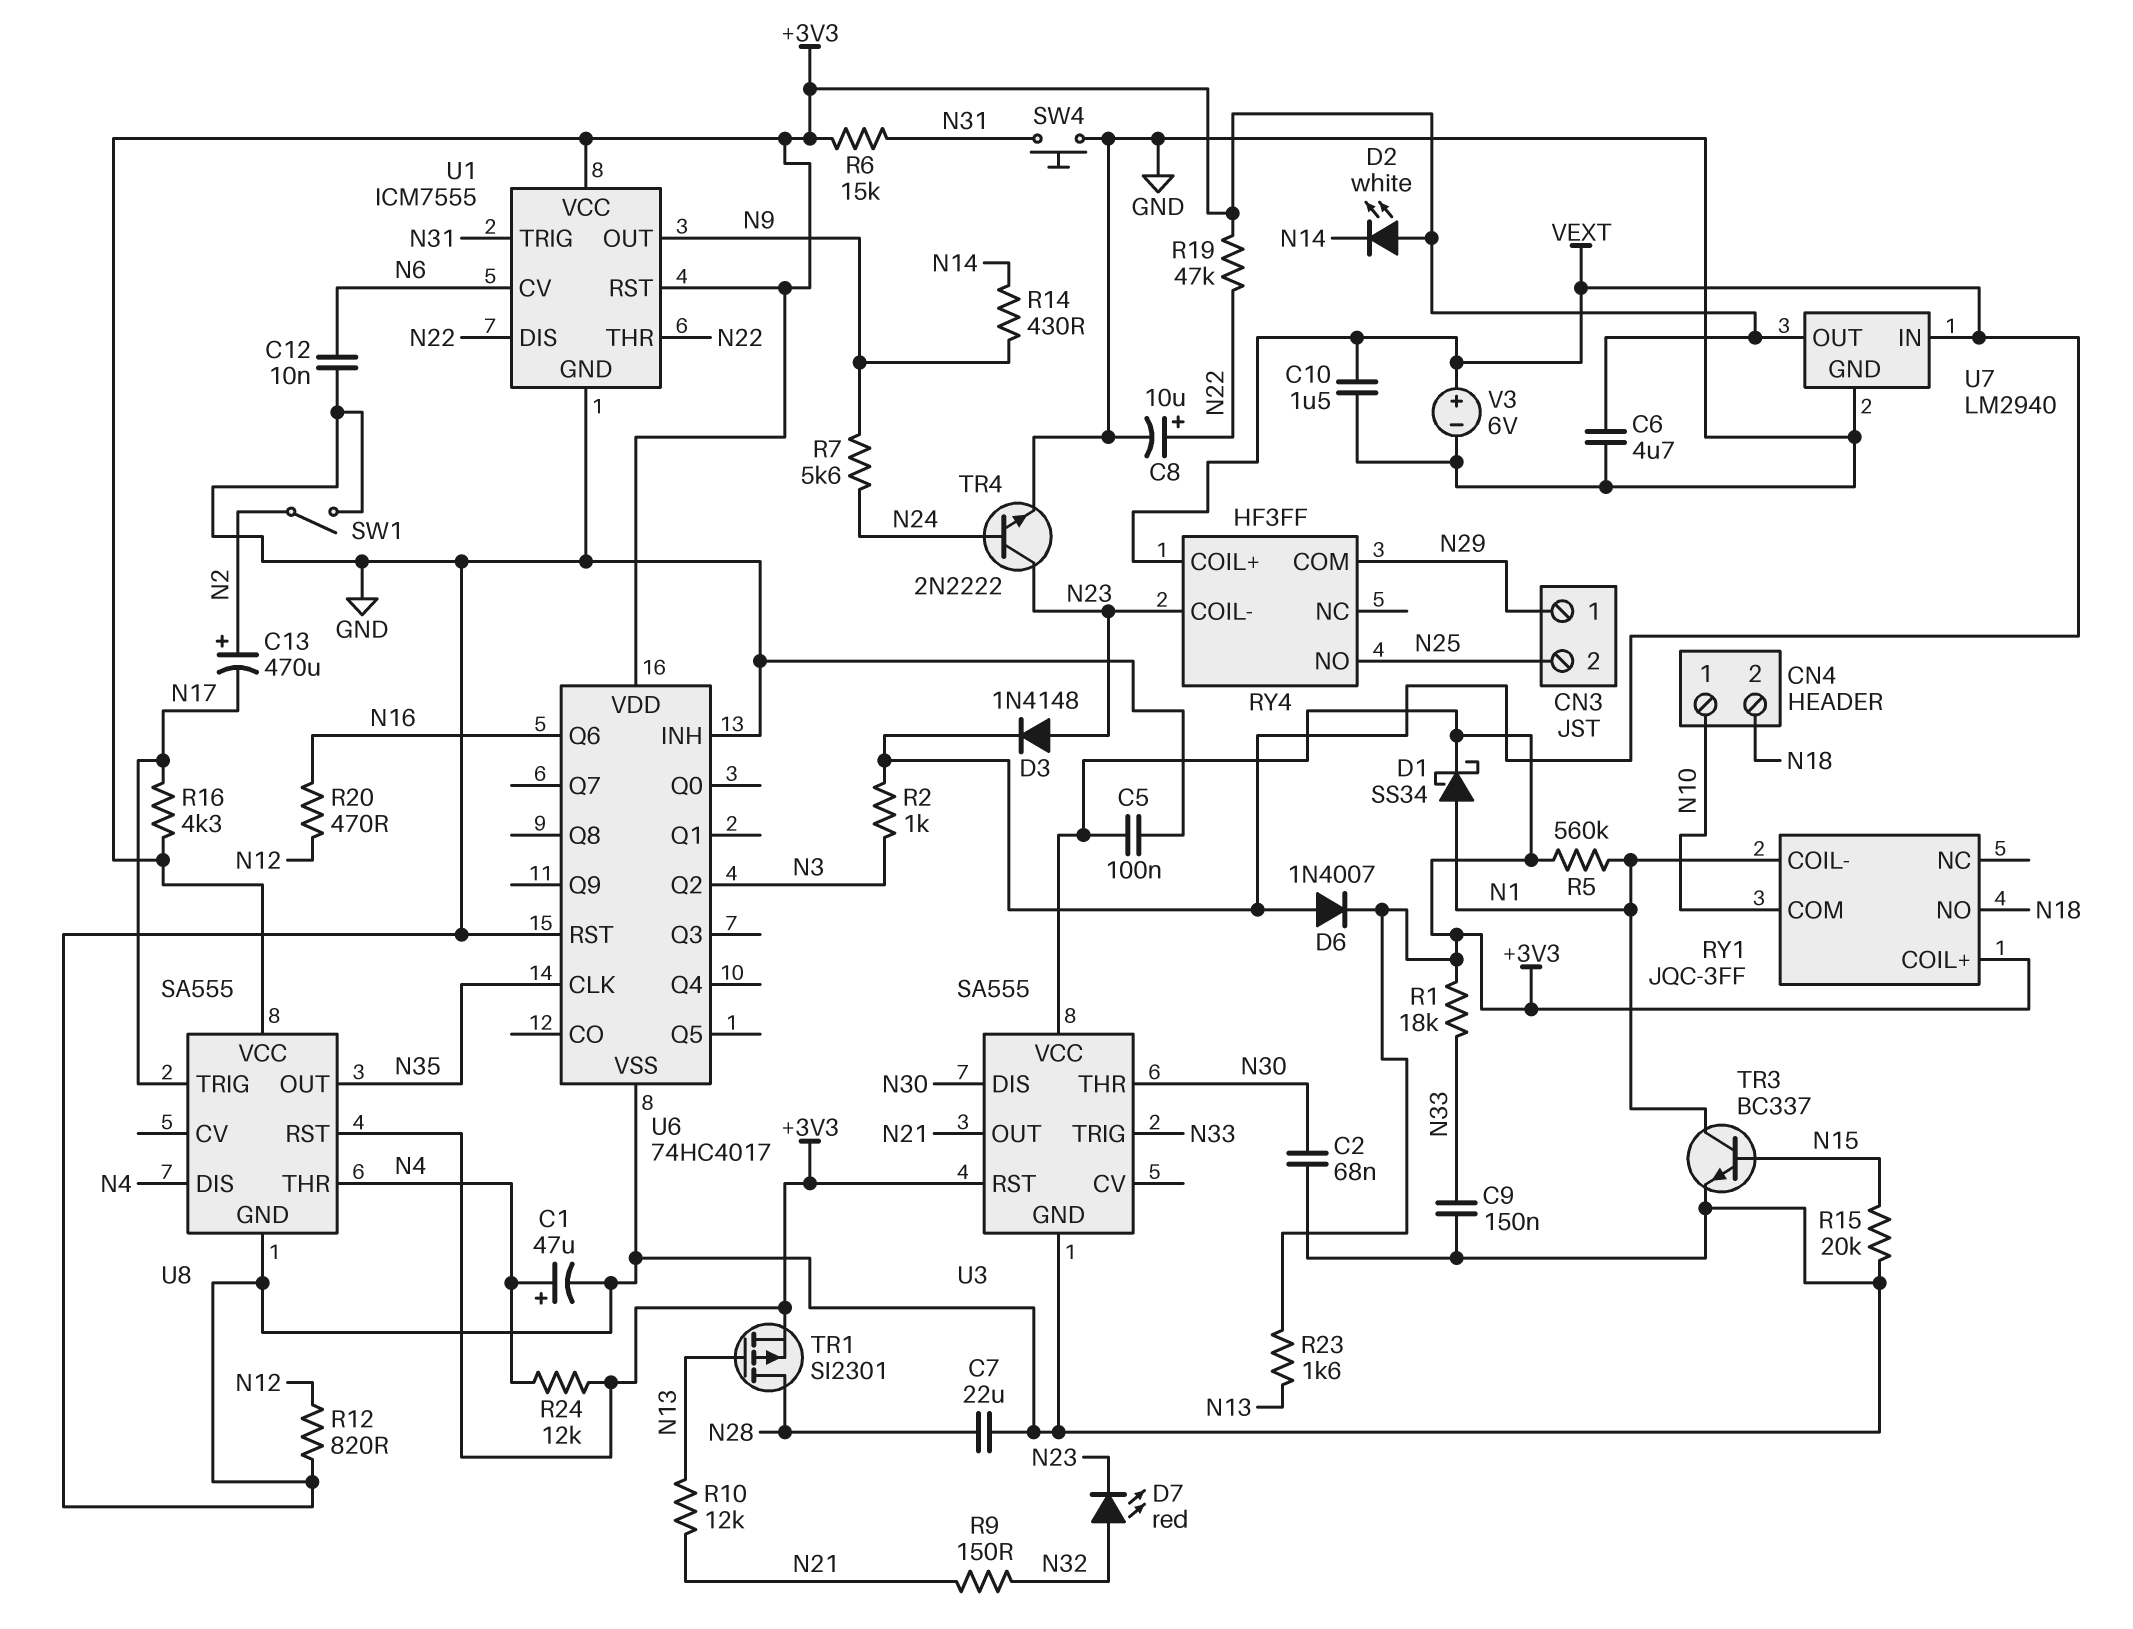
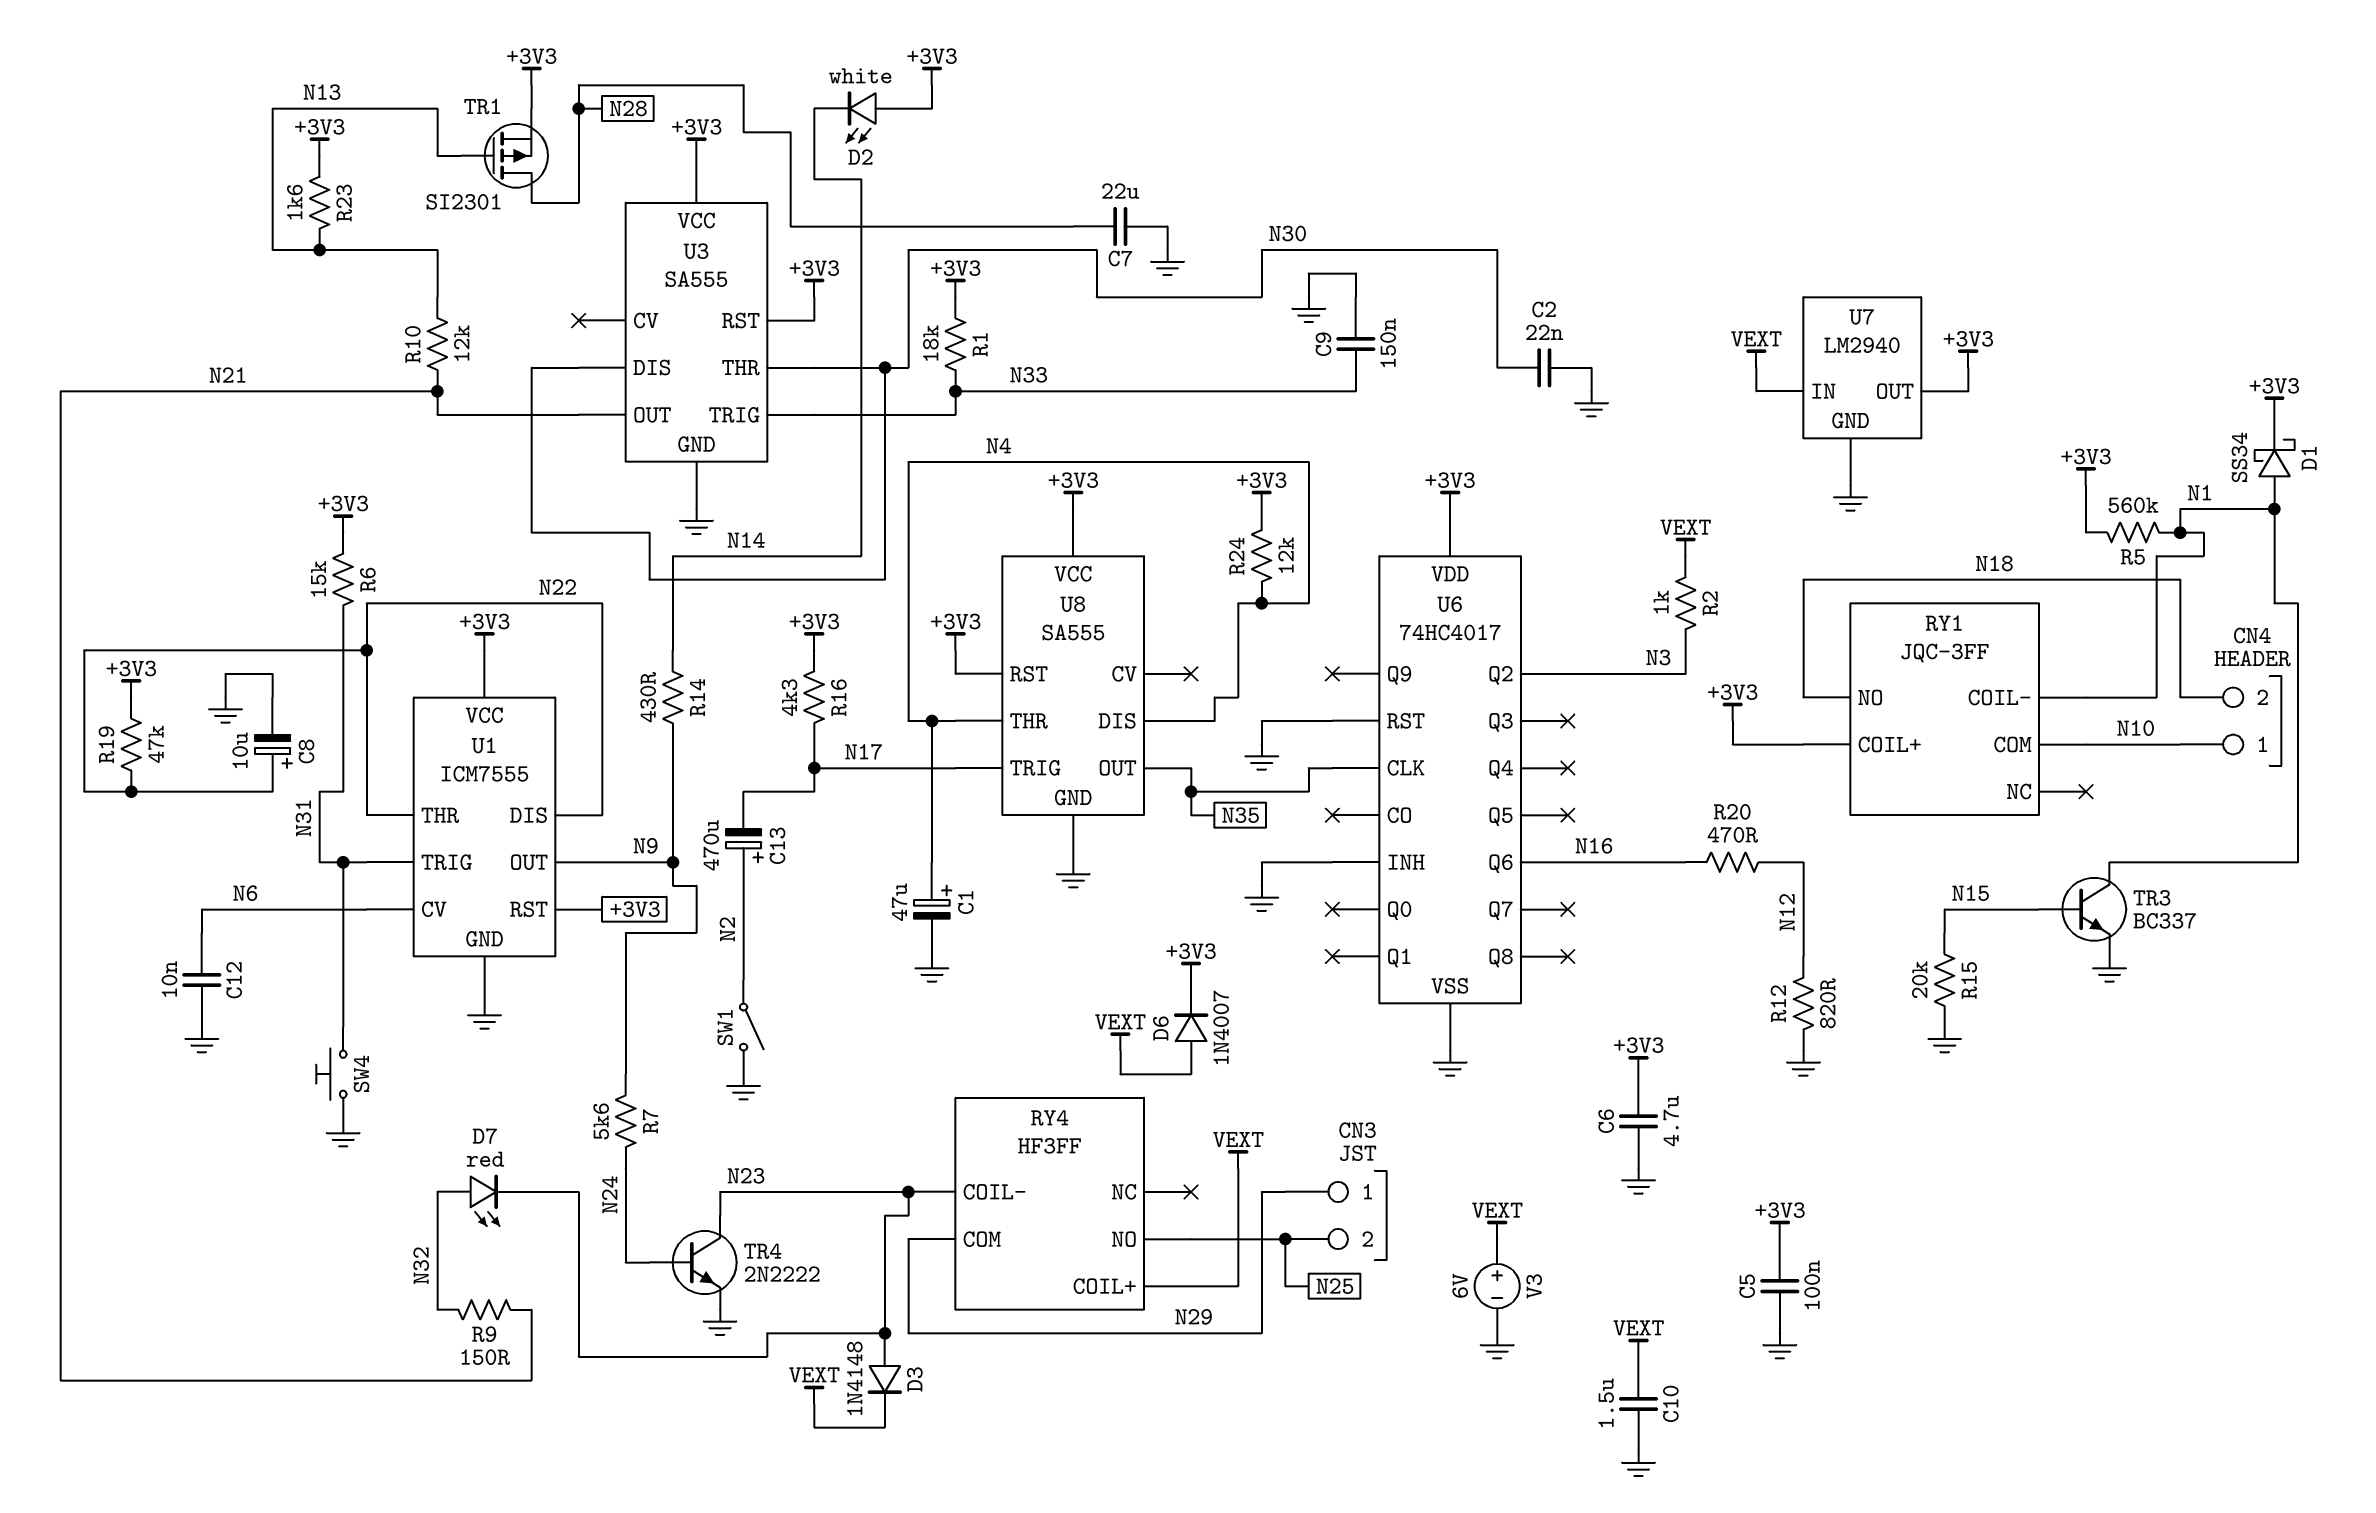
C2: 68nF (GND, N30) -> 22nF (GND, N30)

